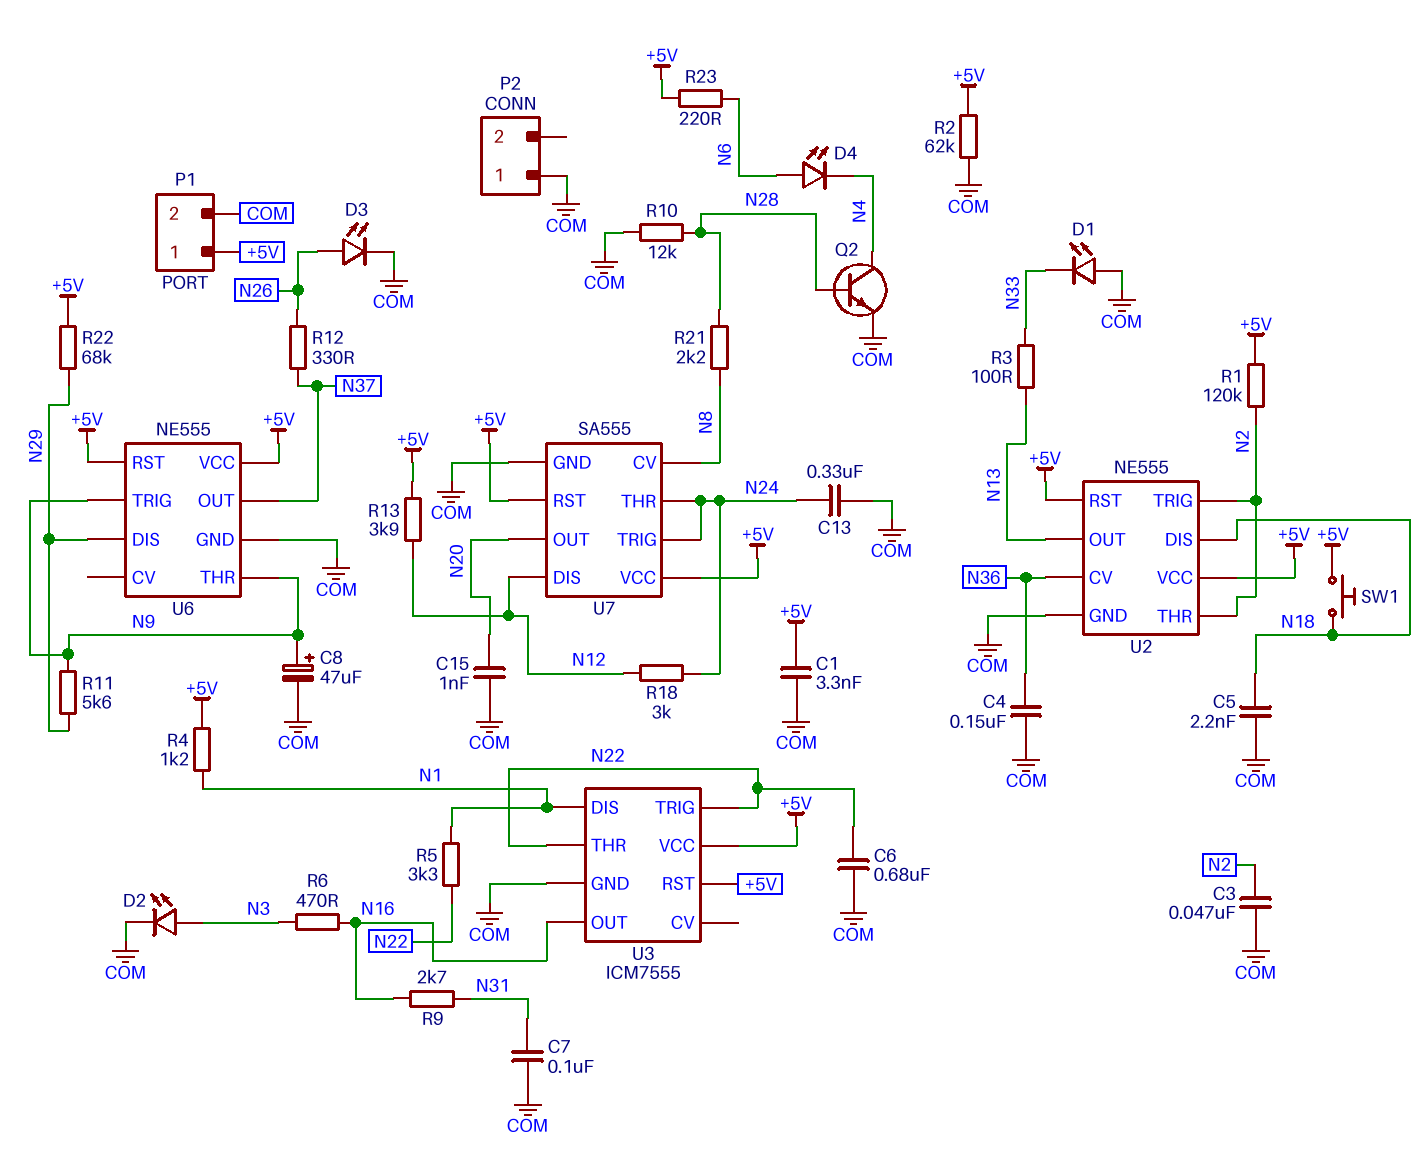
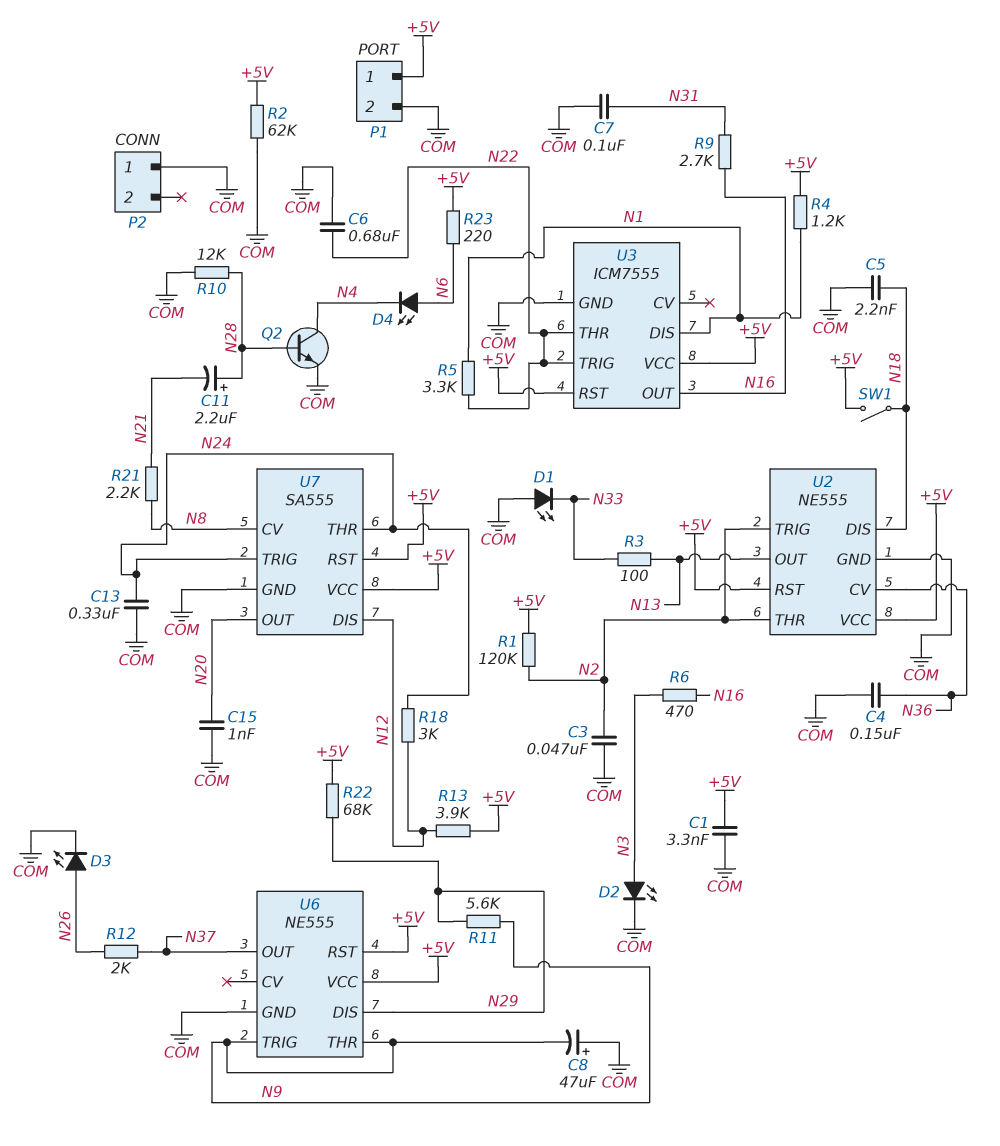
C8: 47uF (plus N9, minus COM) -> 47uF (plus COM, minus N9)
C11: none -> 2.2uF (plus N28, minus N21)
R12: 330 (N26, N37) -> 2k (N26, N37)
R21: 2.2k (N8, N28) -> 2.2k (N8, N21)
SW1: button (+5V, N18) -> switch (+5V, N18)

